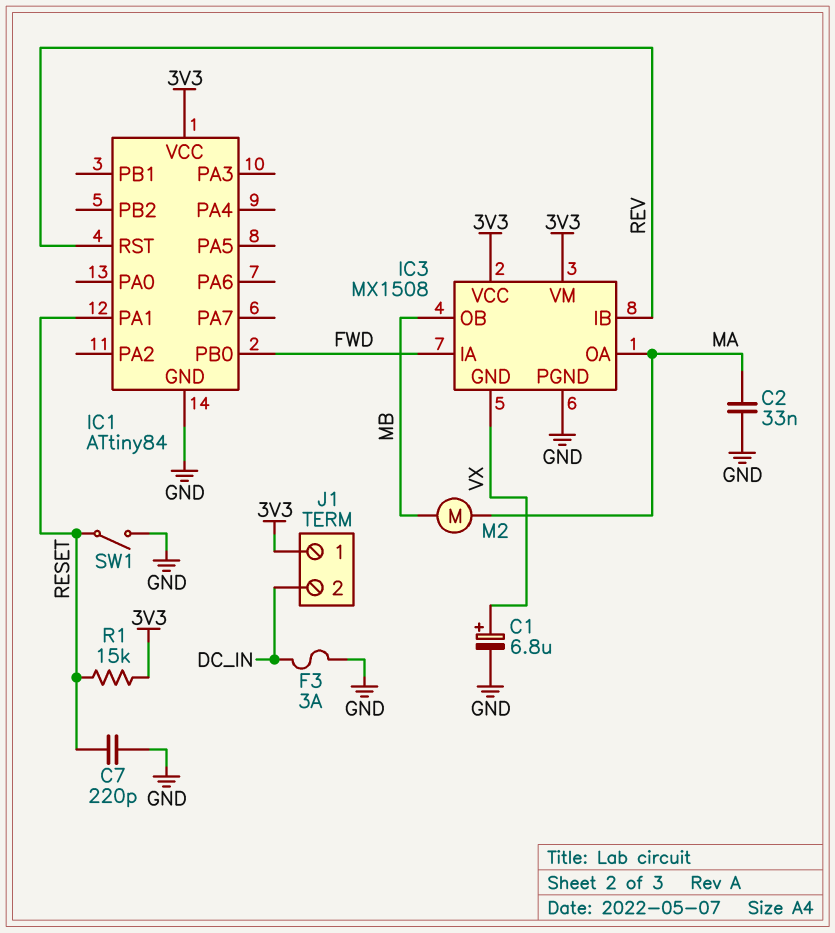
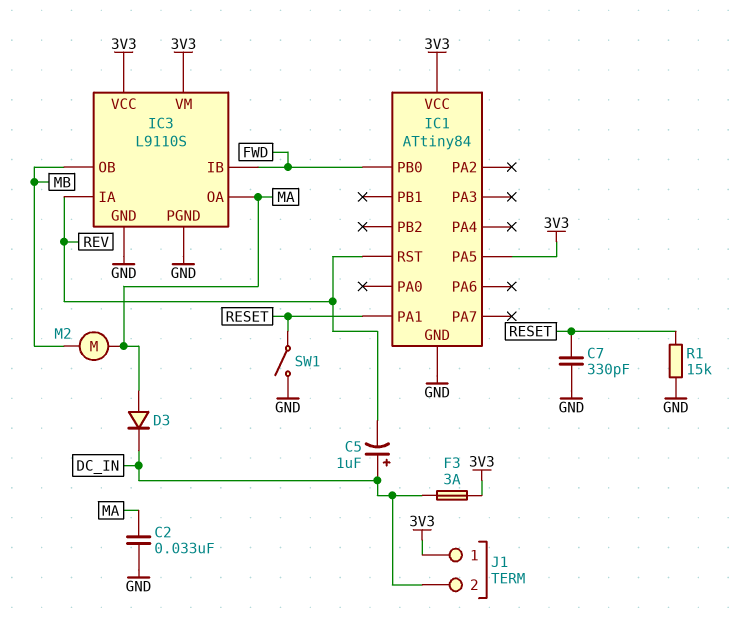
C1: 6.8uF (plus VX, minus GND) -> none
C5: none -> 1uF (plus DC_IN, minus REV)
C7: 220pF (GND, RESET) -> 330pF (GND, RESET)
D3: none -> diode (A MA, K DC_IN)
F3: 3A (DC_IN, GND) -> 3A (3V3, DC_IN)
IC1 pin PA5: none -> 3V3
IC3: MX1508 -> L9110S
IC3 pin GND: VX -> GND
IC3 pin IA: FWD -> REV
IC3 pin IB: REV -> FWD
R1: 15k (3V3, RESET) -> 15k (GND, RESET)

